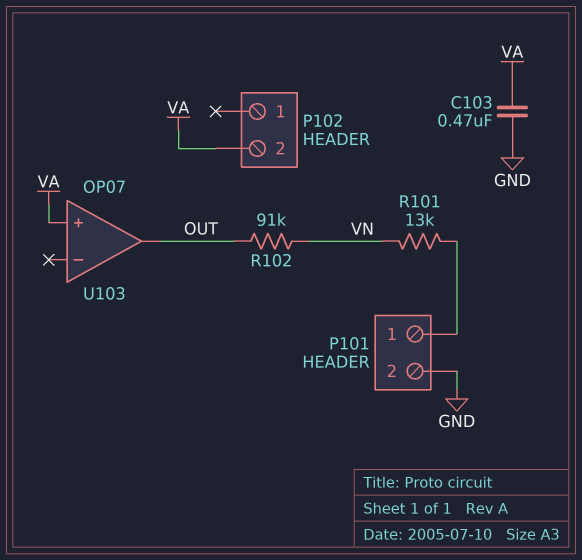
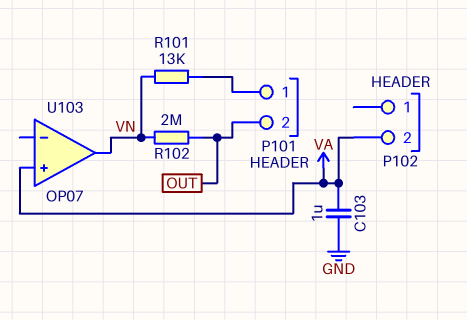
C103: 470nF (GND, VA) -> 1uF (GND, VA)
P101 pin 2: GND -> OUT
R102: 91k (OUT, VN) -> 2M (OUT, VN)
U103 pin out: OUT -> VN

